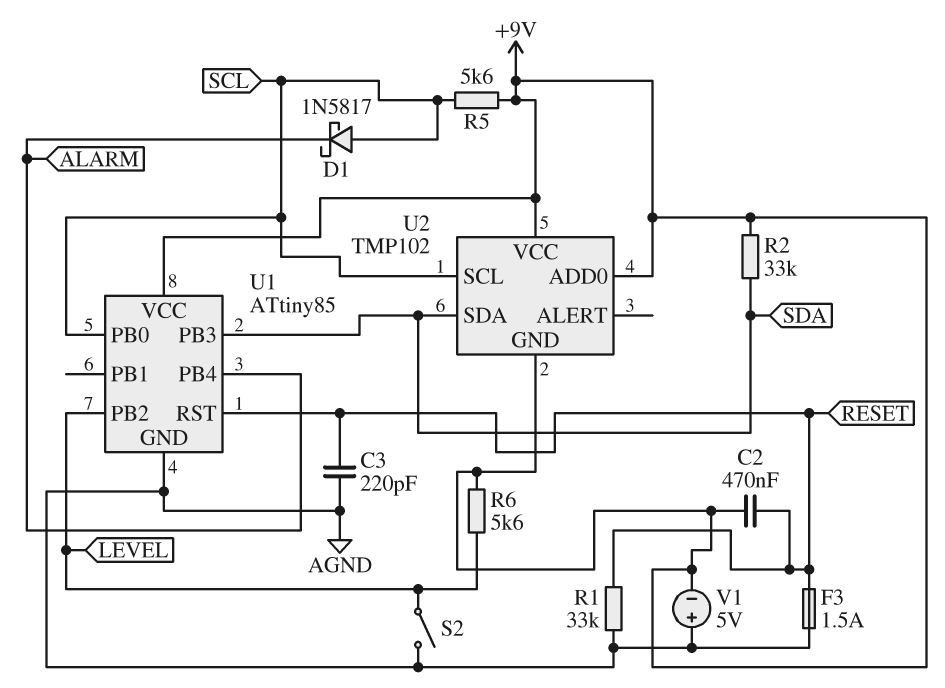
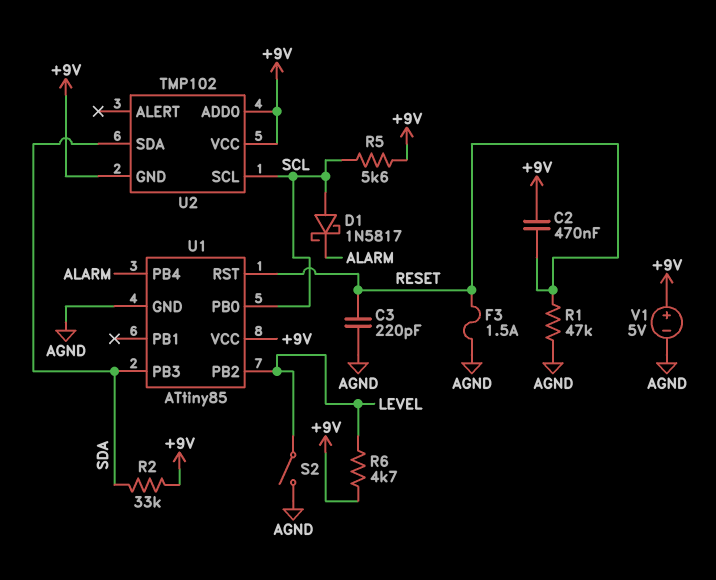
R1: 33k (AGND, RESET) -> 47k (AGND, RESET)
R6: 5.6k (+9V, LEVEL) -> 4.7k (+9V, LEVEL)
V1: 5V (plus AGND, minus +9V) -> 5V (plus +9V, minus AGND)

